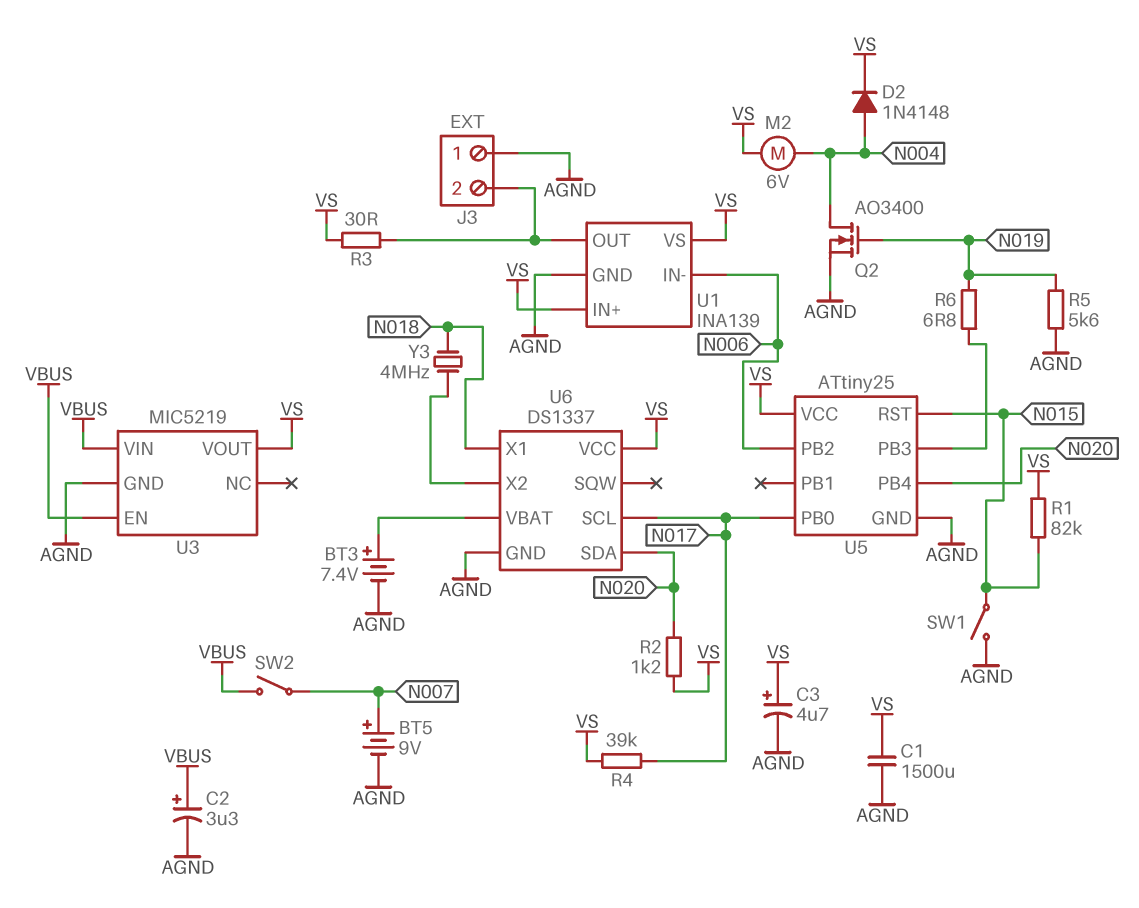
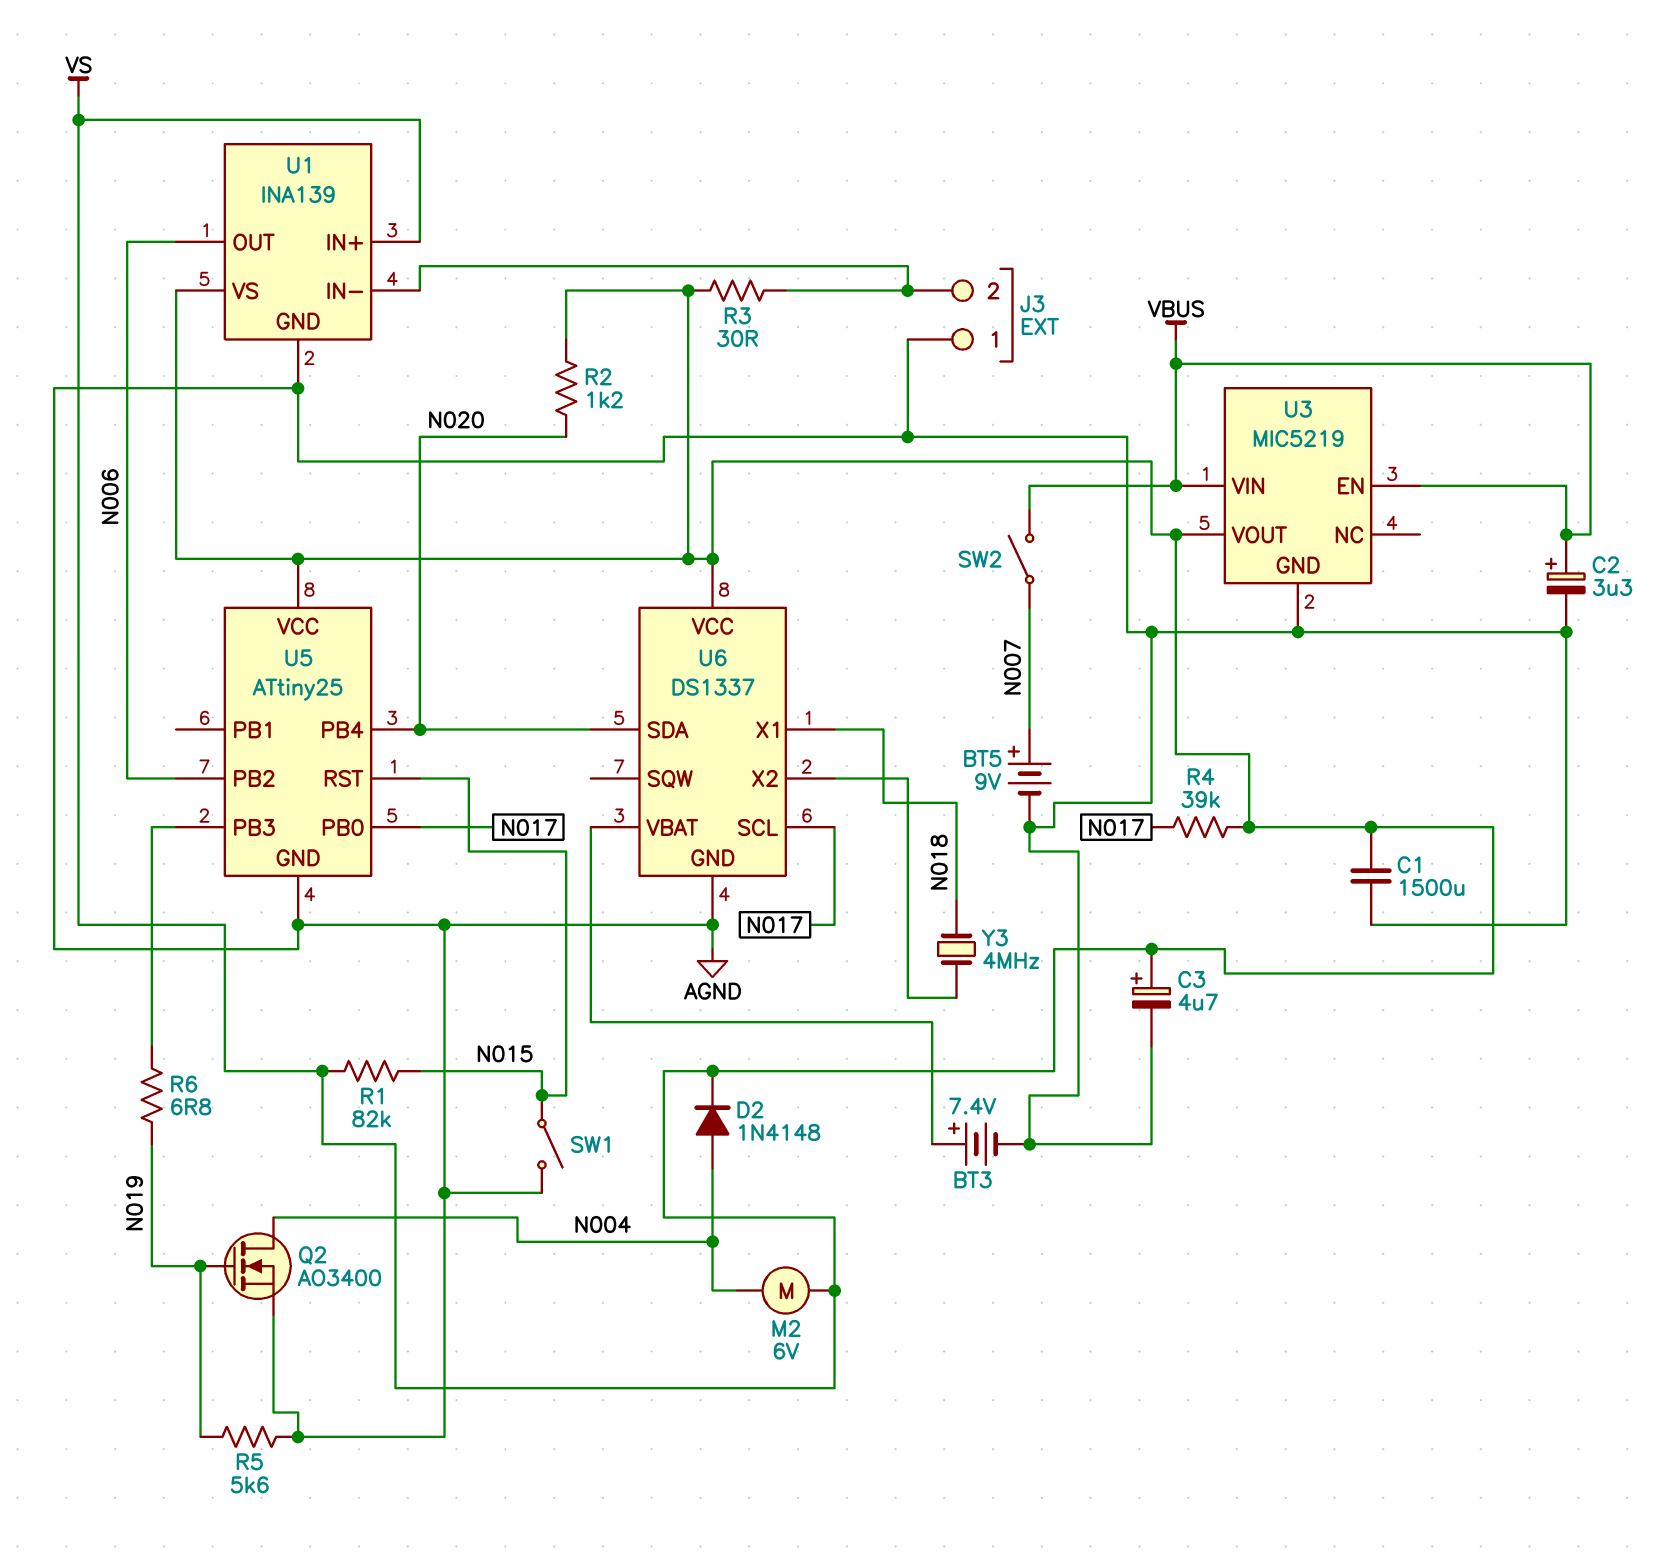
U1 pin IN-: N006 -> J3/2
U1 pin OUT: J3/2 -> N006

